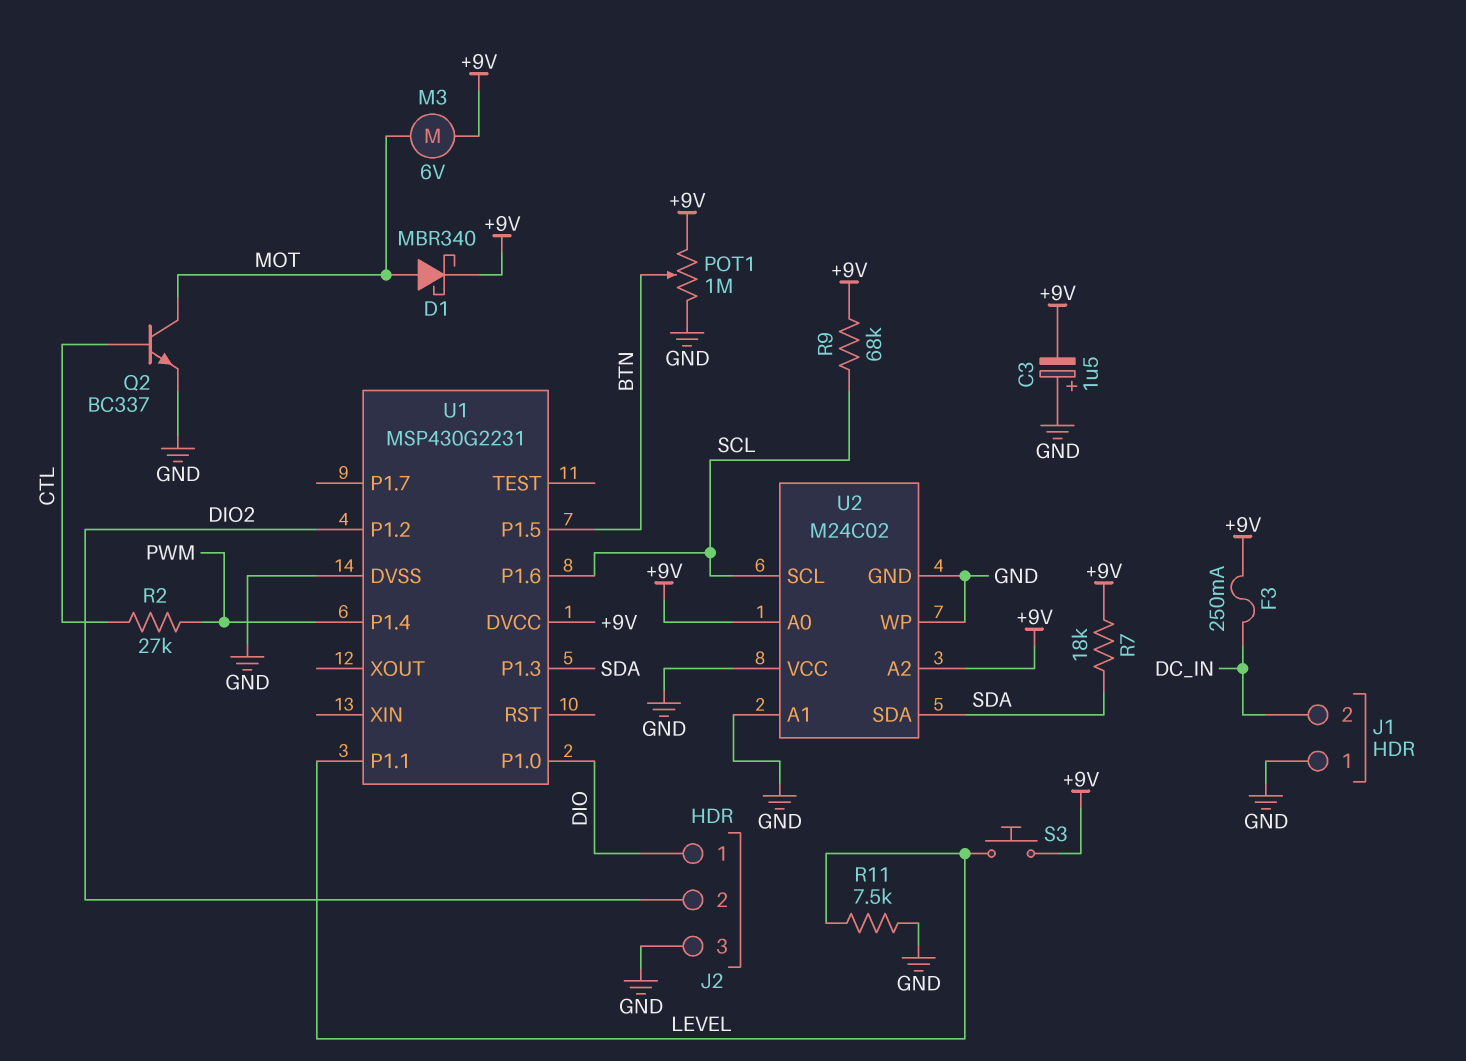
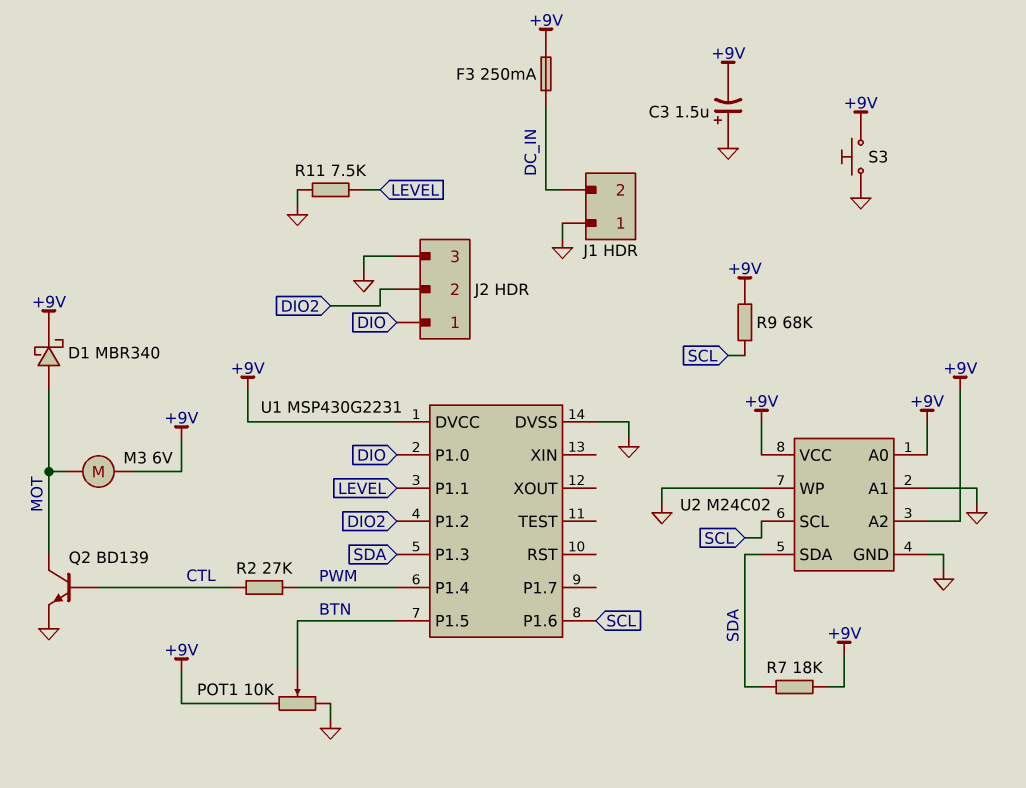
POT1: 1M (+9V, GND, wiper BTN) -> 10k (+9V, GND, wiper BTN)
Q2: NPN BC337 (B CTL, C MOT, E GND) -> NPN BD139 (B CTL, C MOT, E GND)
S3: button (+9V, LEVEL) -> button (+9V, GND)
U2 pin VCC: GND -> +9V

